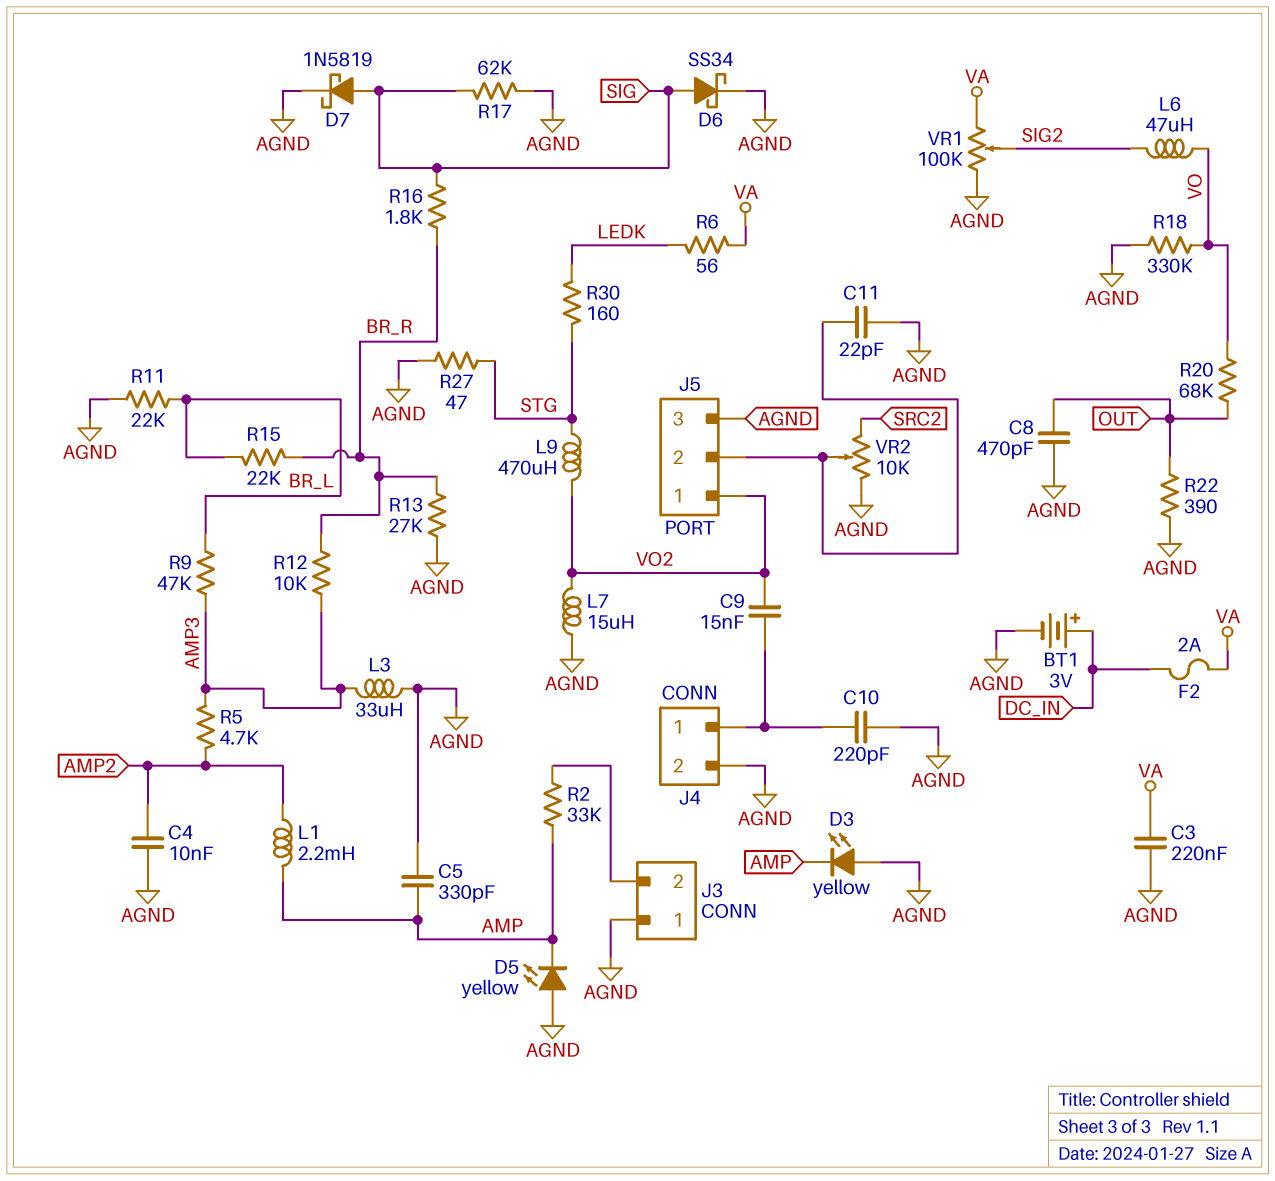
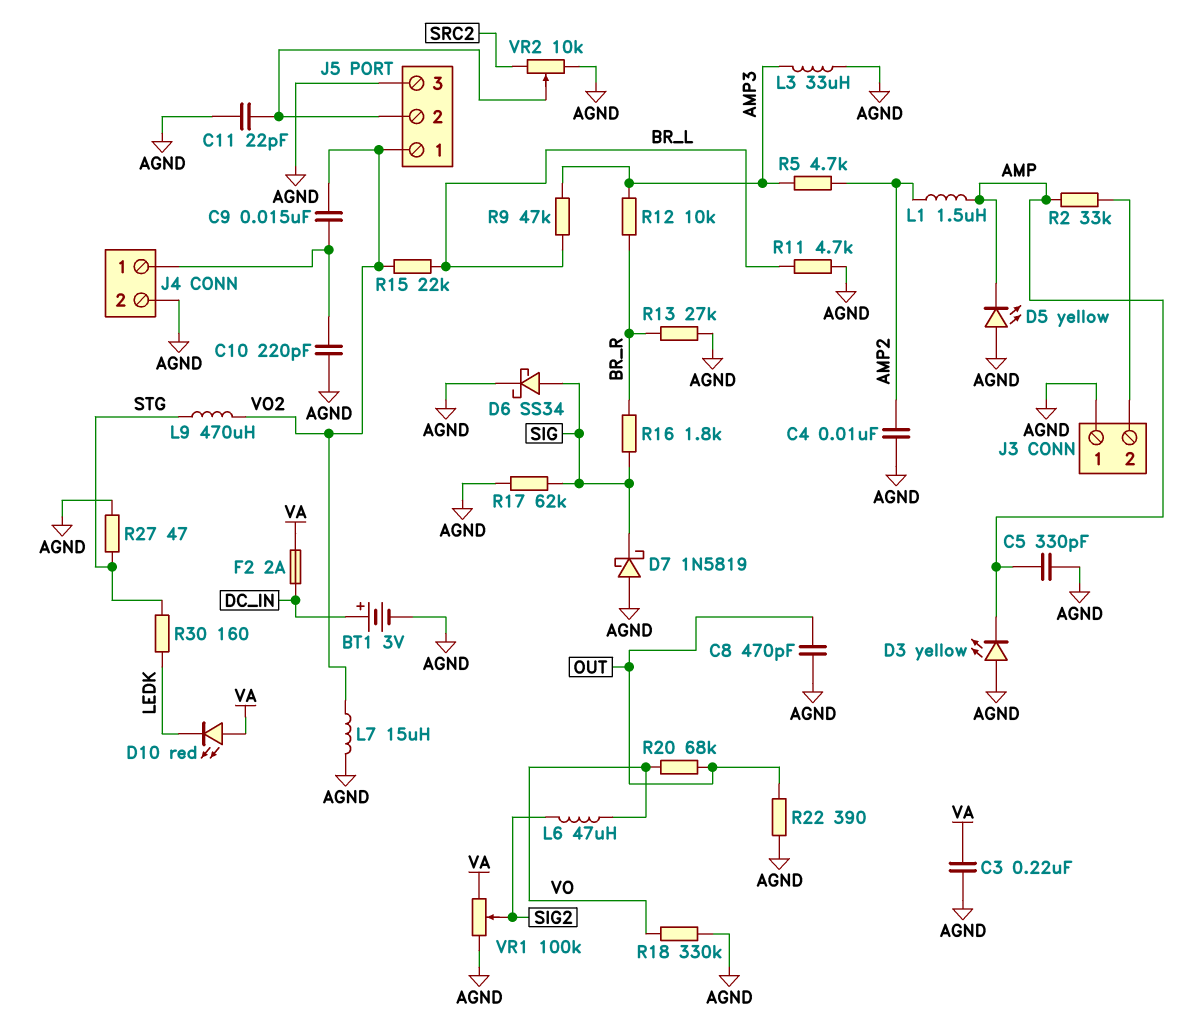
D7: schottky 1N5819 (A SIG, K AGND) -> schottky 1N5819 (A AGND, K SIG)
D10: none -> LED red (A VA, K LEDK)
L1: 2.2mH (AMP, AMP2) -> 1.5uH (AMP, AMP2)
R6: 56 (LEDK, VA) -> none
R11: 22k (AGND, BR_L) -> 4.7k (AGND, BR_L)
R15: 22k (BR_L, BR_R) -> 22k (BR_L, VO2)

